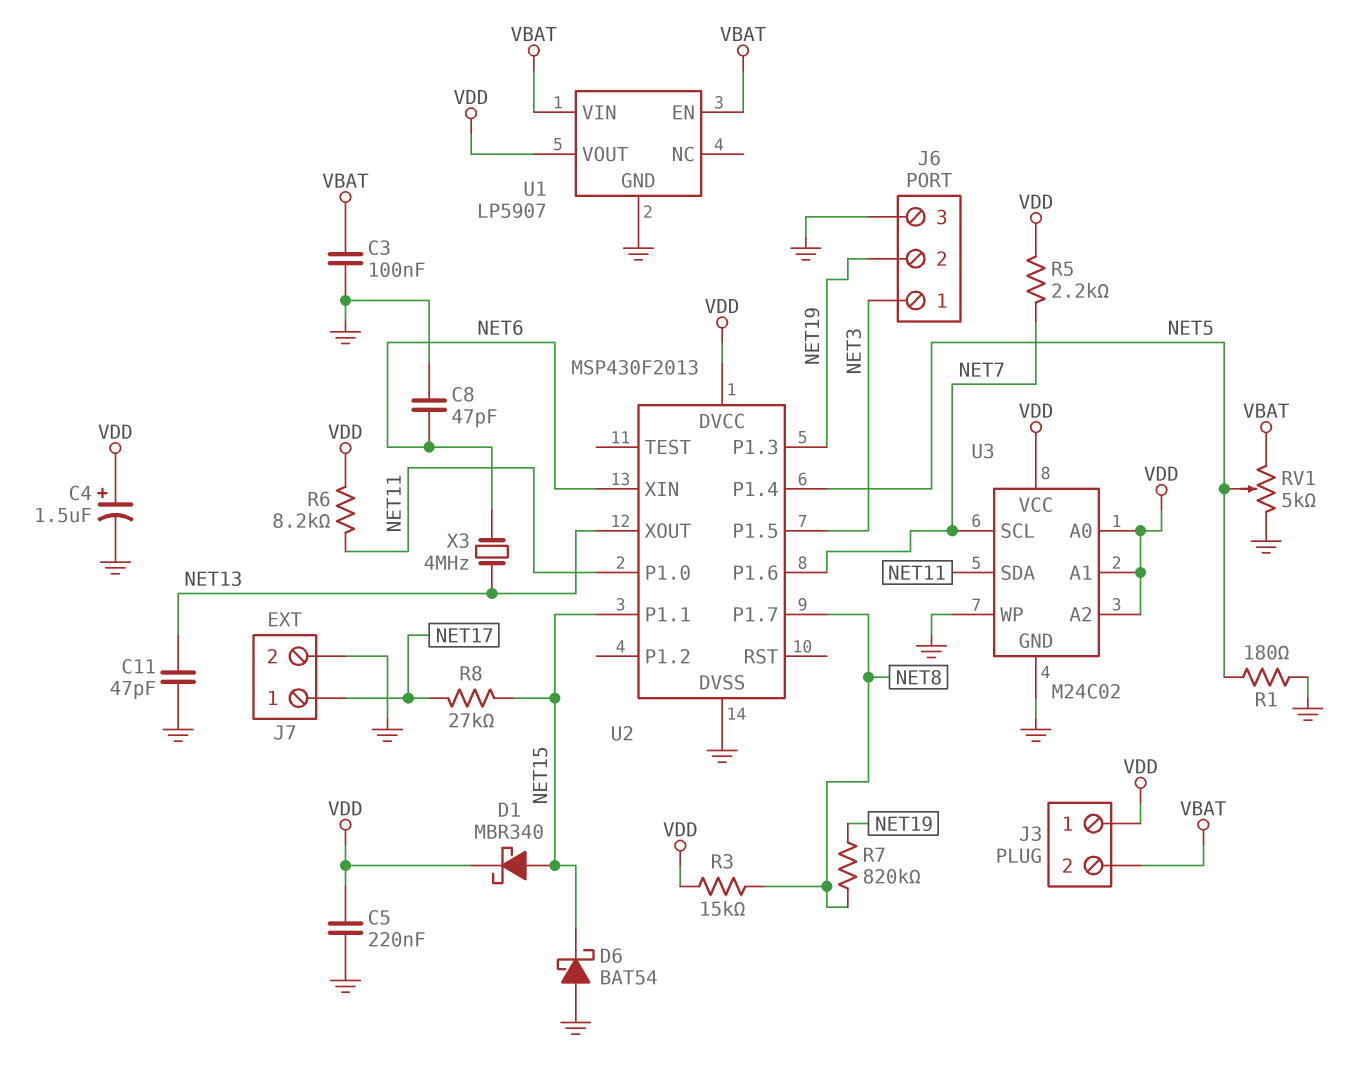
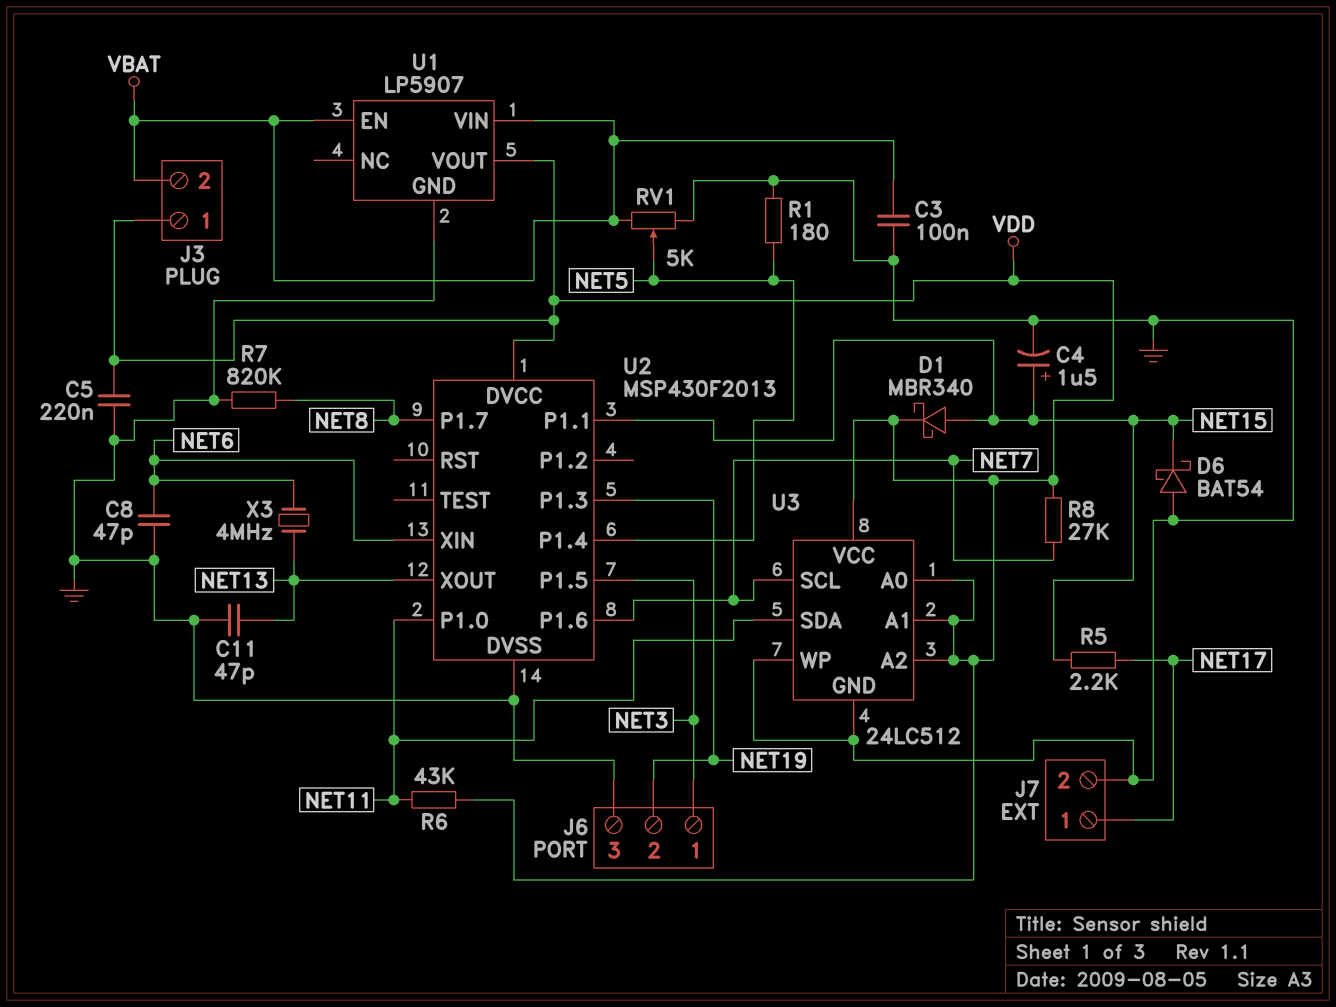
C4: 1.5uF (plus VDD, minus GND) -> 1.5uF (plus NET15, minus GND)
R3: 15k (NET8, VDD) -> none
R5: 2.2k (NET7, VDD) -> 2.2k (NET15, NET17)
R6: 8.2k (NET11, VDD) -> 43k (NET11, VDD)
R7: 820k (NET8, NET19) -> 820k (GND, NET8)
R8: 27k (NET15, NET17) -> 27k (NET7, VDD)
U3: M24C02 -> 24LC512

